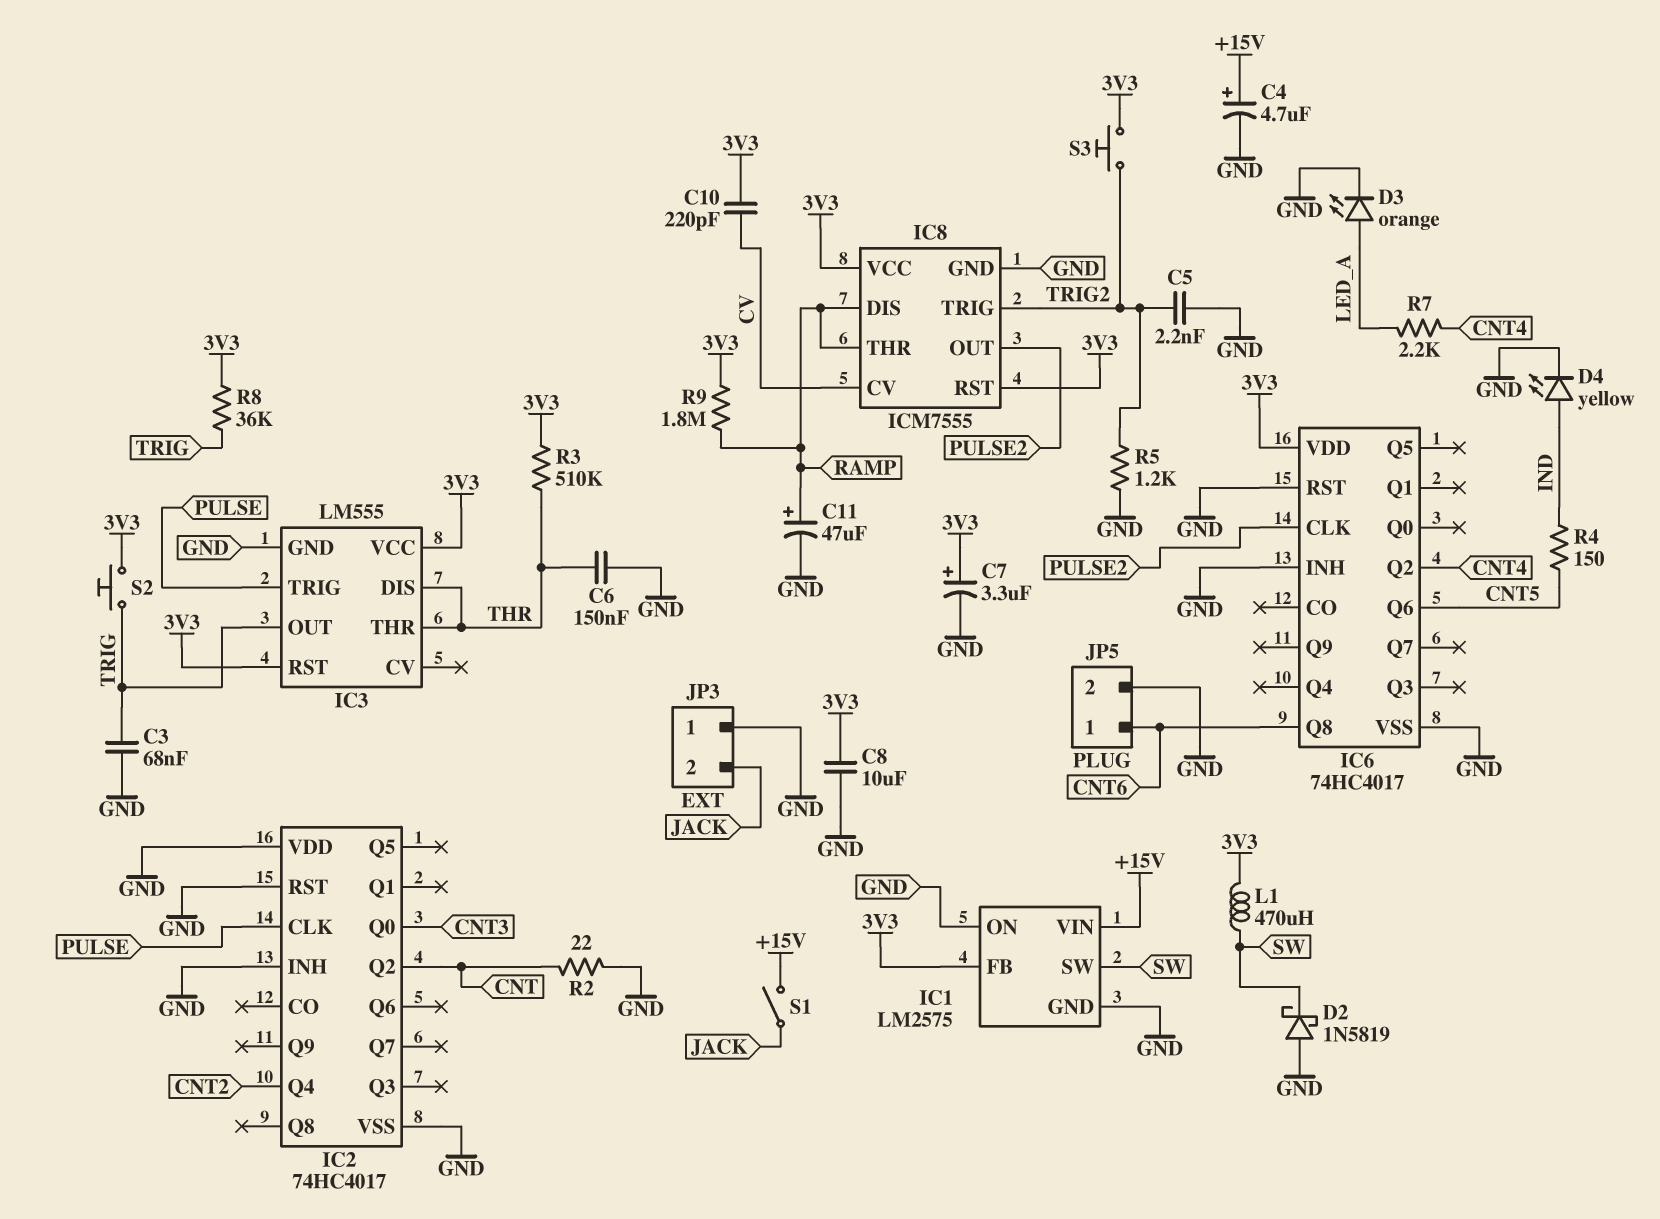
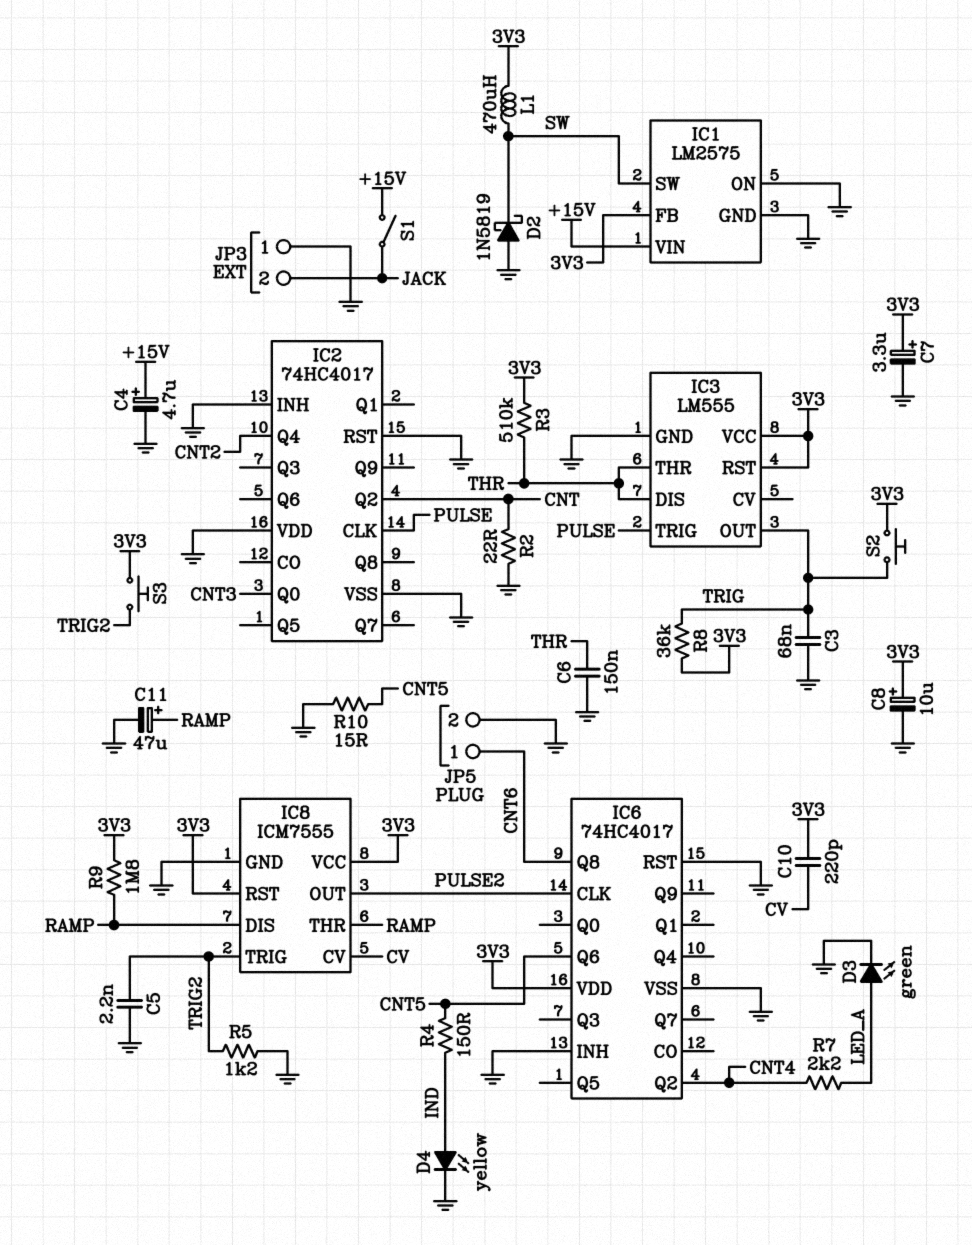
C8: 10uF (3V3, GND) -> 10uF (plus 3V3, minus GND)
D3: LED orange (A LED_A, K GND) -> LED green (A LED_A, K GND)
R10: none -> 15 (CNT5, GND)

